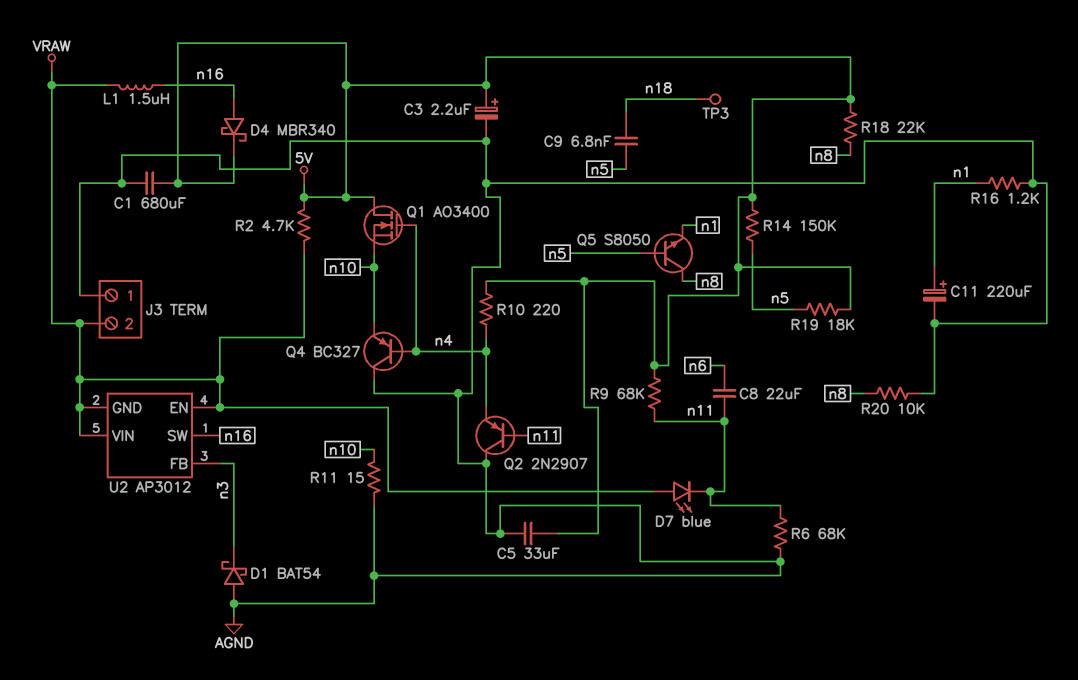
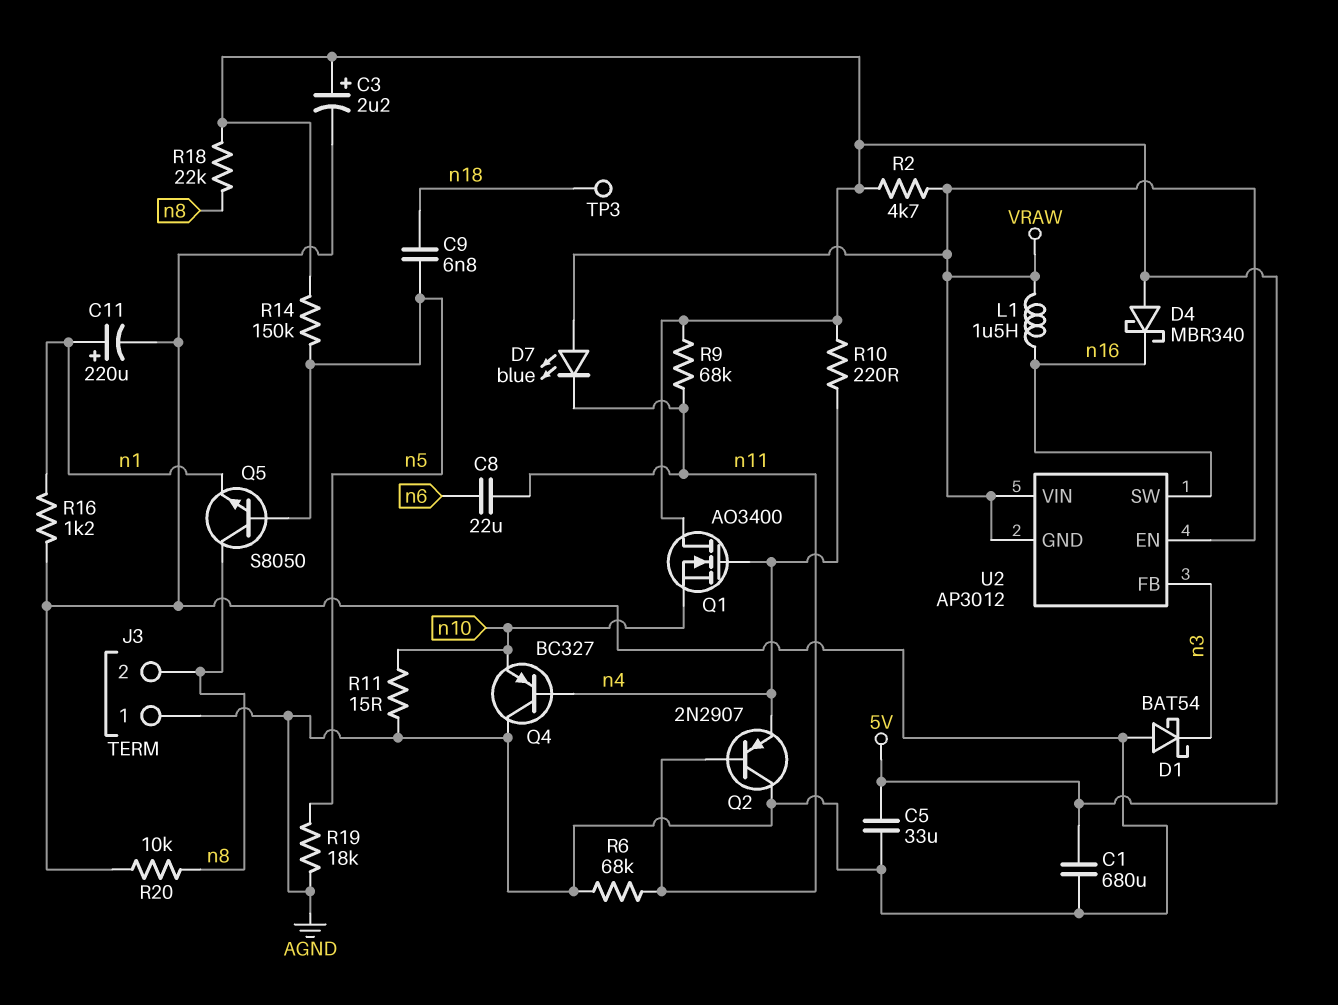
D4: schottky MBR340 (A n16, K 5V) -> schottky MBR340 (A 5V, K n16)
J3 pin 2: VRAW -> n8
R19: 18k (5V, n5) -> 18k (AGND, n5)

